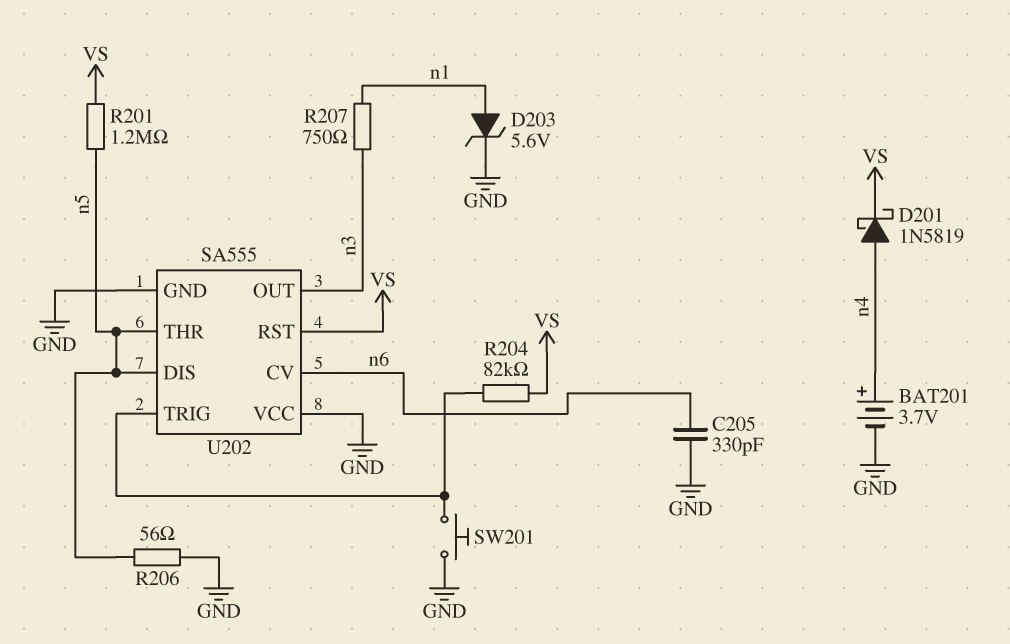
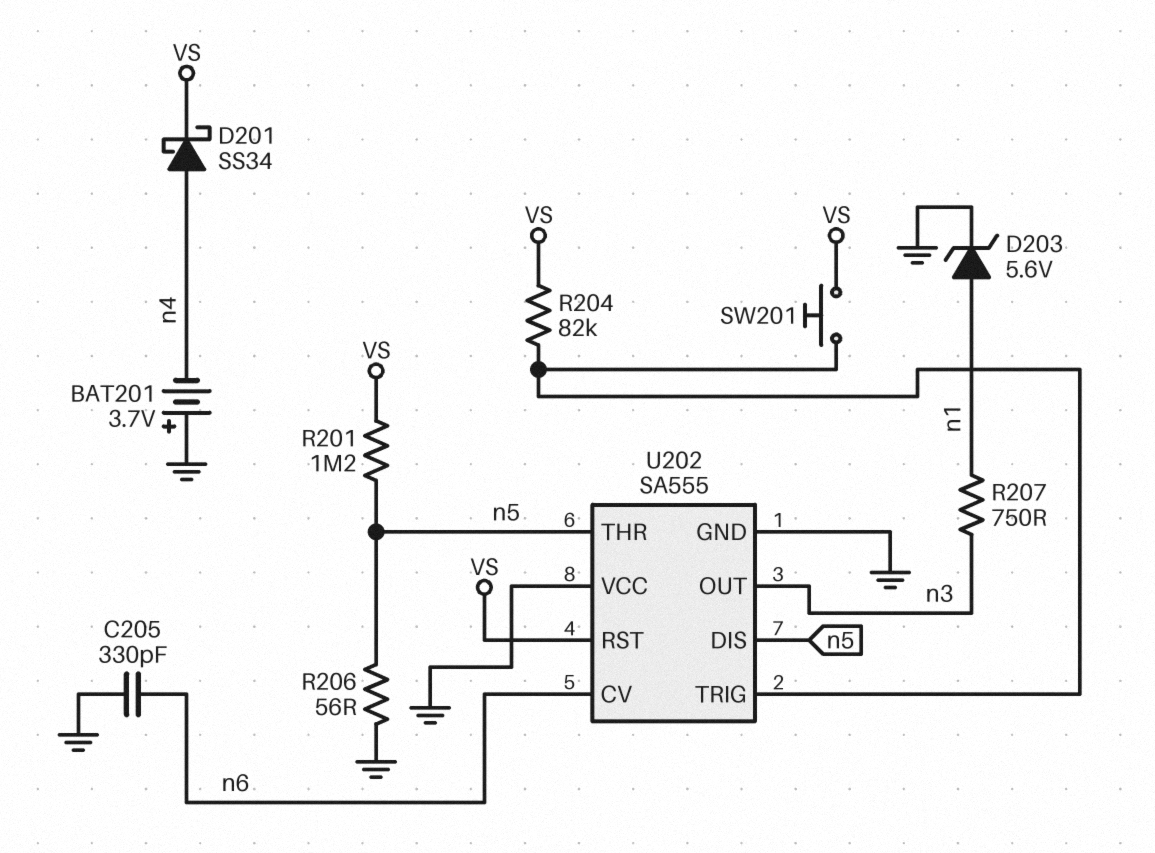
BAT201: 3.7V (plus n4, minus GND) -> 3.7V (plus GND, minus n4)
D201: schottky 1N5819 (A n4, K VS) -> schottky SS34 (A n4, K VS)
SW201: button (GND, U202/TRIG) -> button (U202/TRIG, VS)

